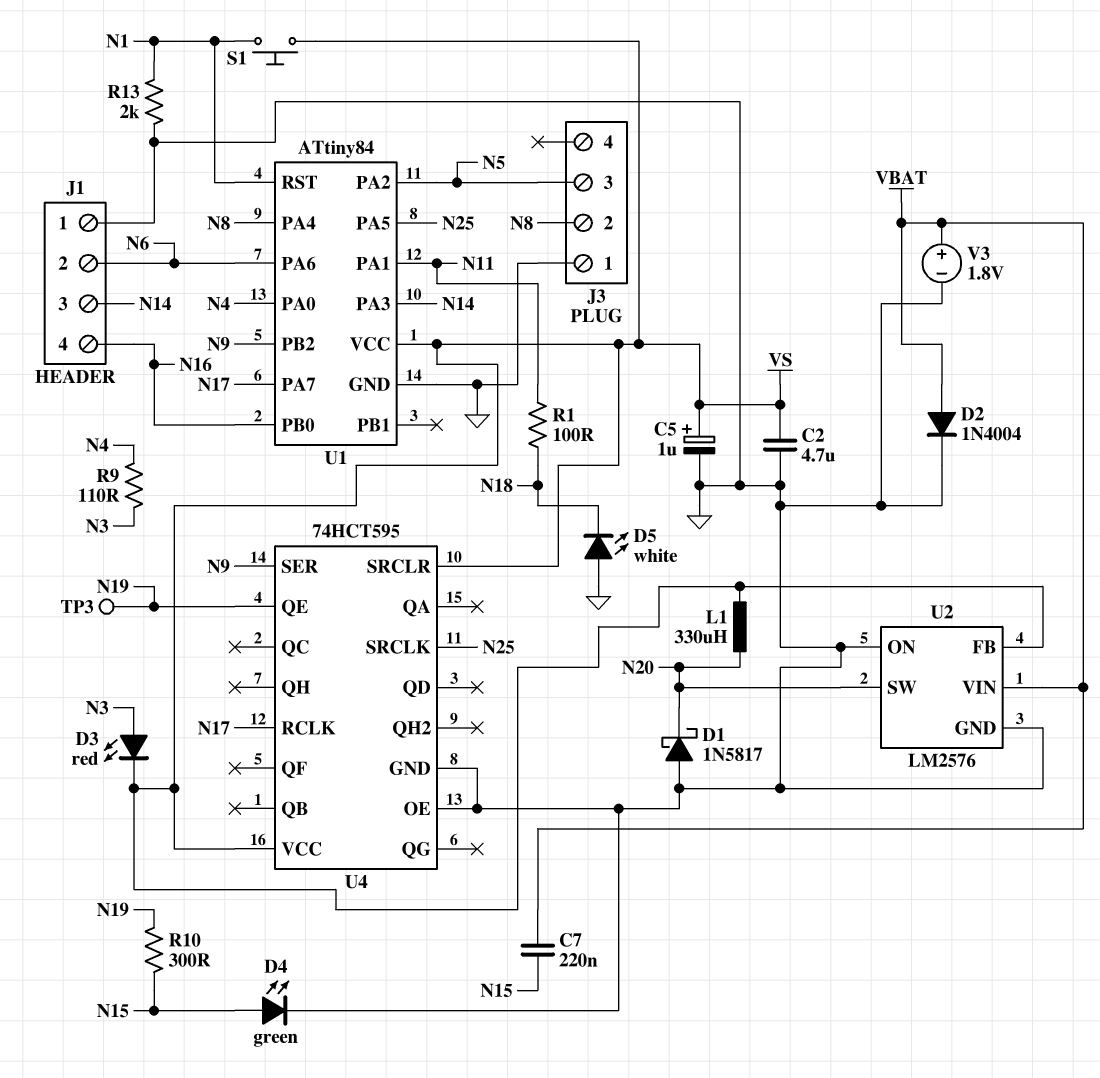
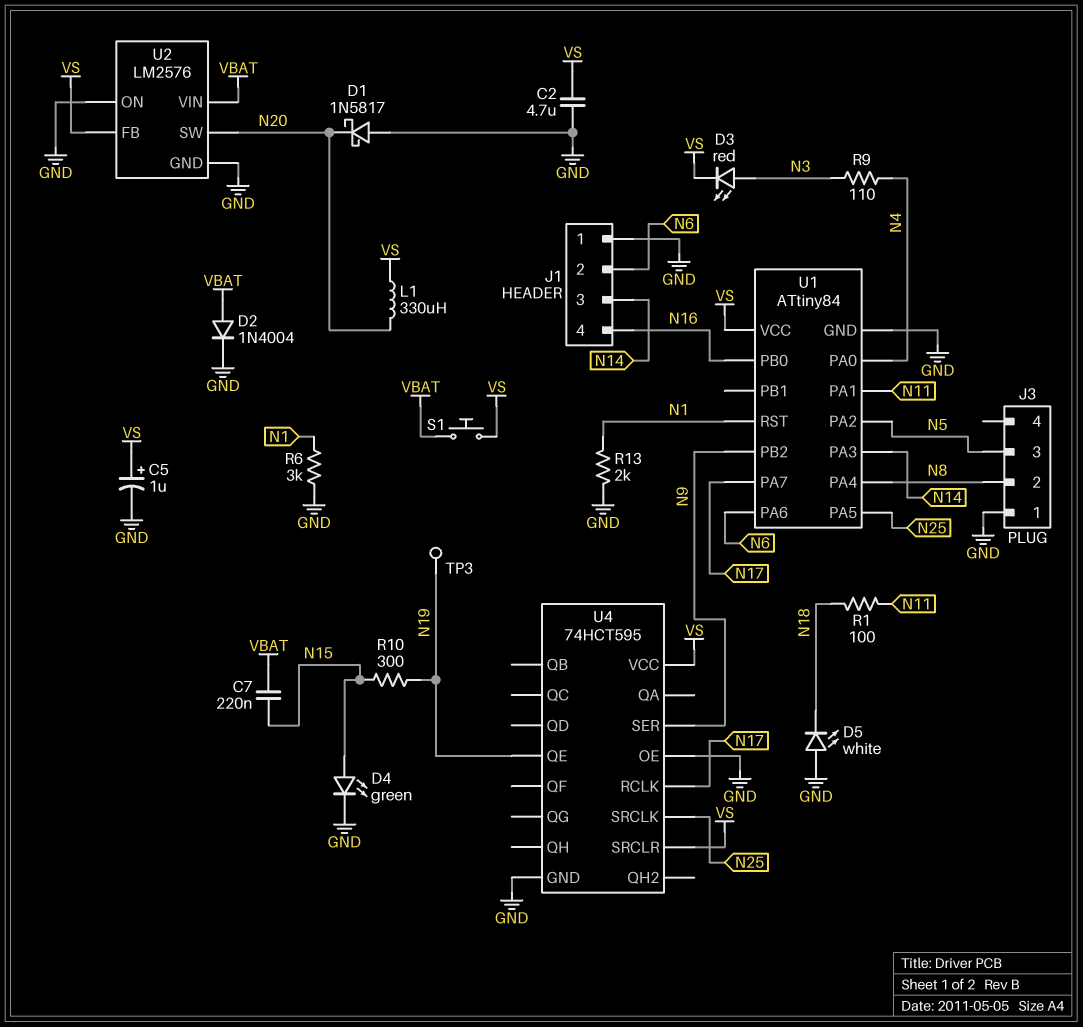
R6: none -> 3k (GND, N1)
S1: button (N1, VS) -> button (VBAT, VS)
V3: 1.8V (plus VBAT, minus GND) -> none

